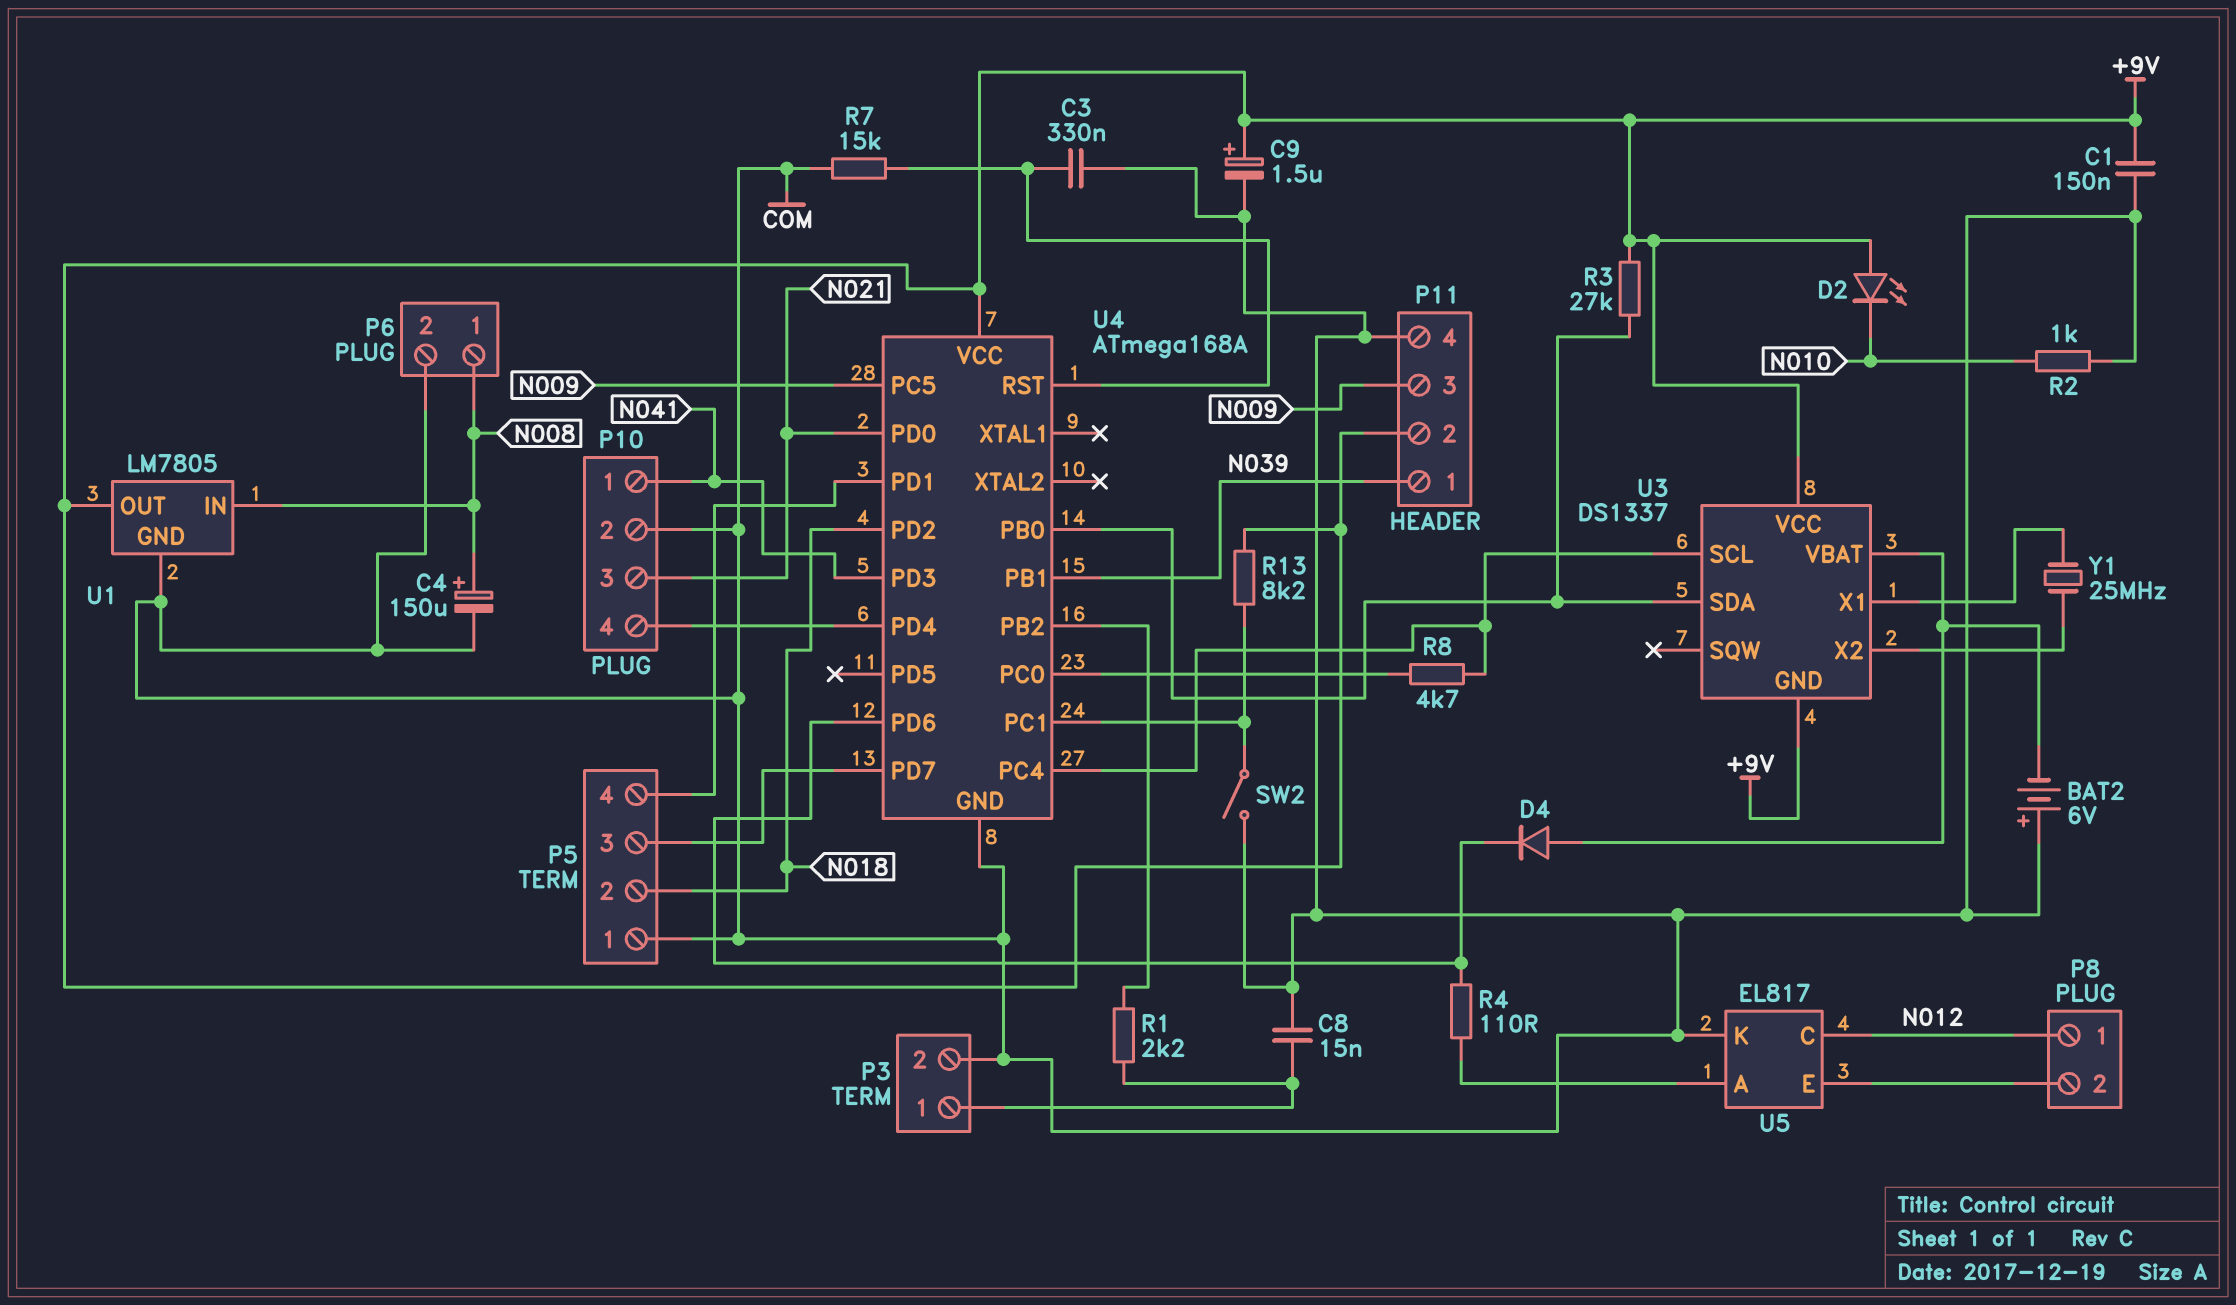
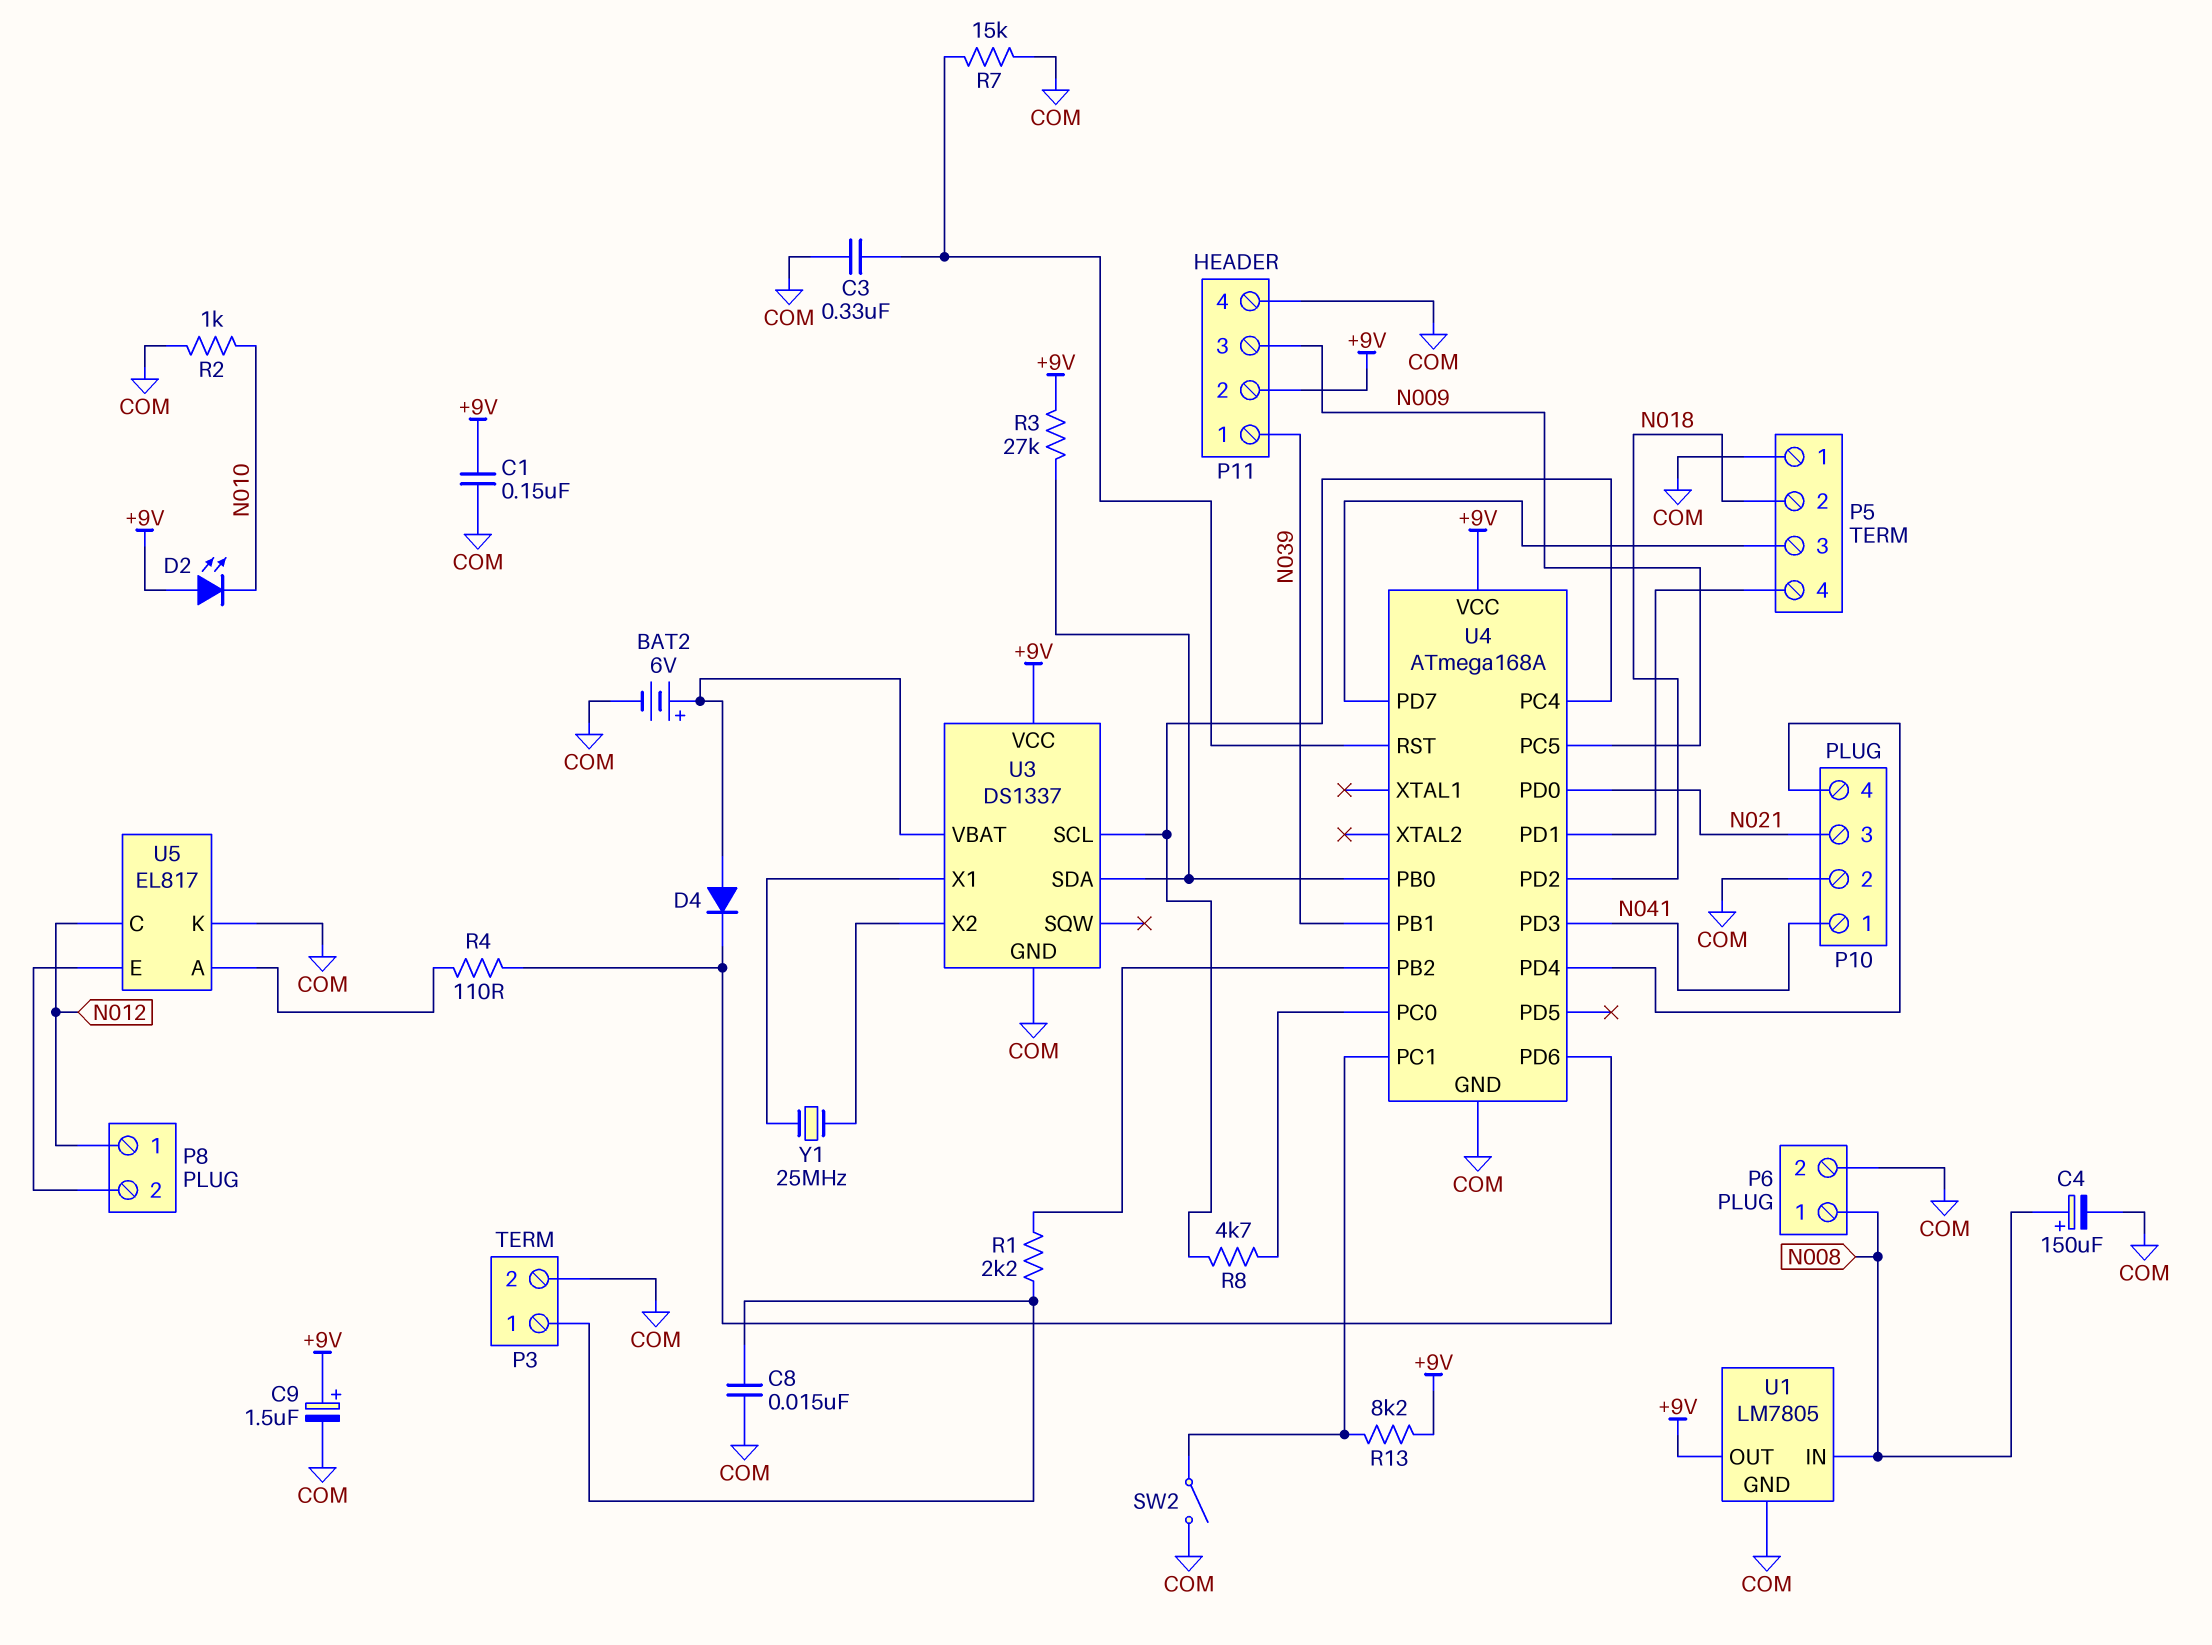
BAT2: 6V (plus COM, minus U3/VBAT) -> 6V (plus U3/VBAT, minus COM)
U3 pin GND: +9V -> COM

